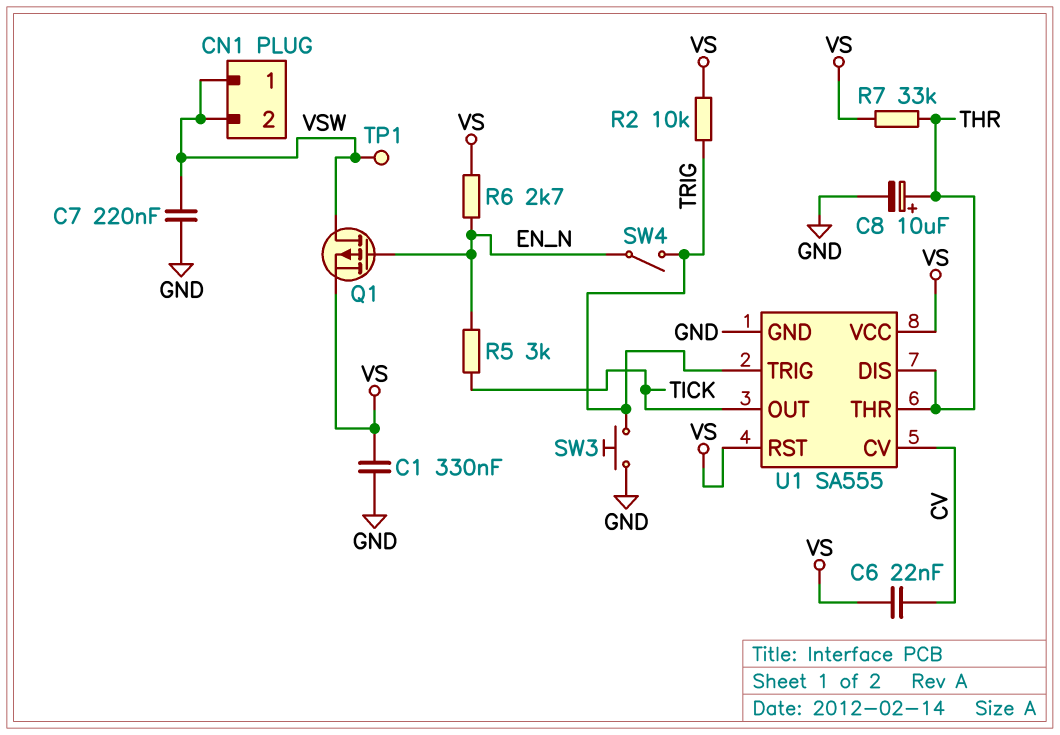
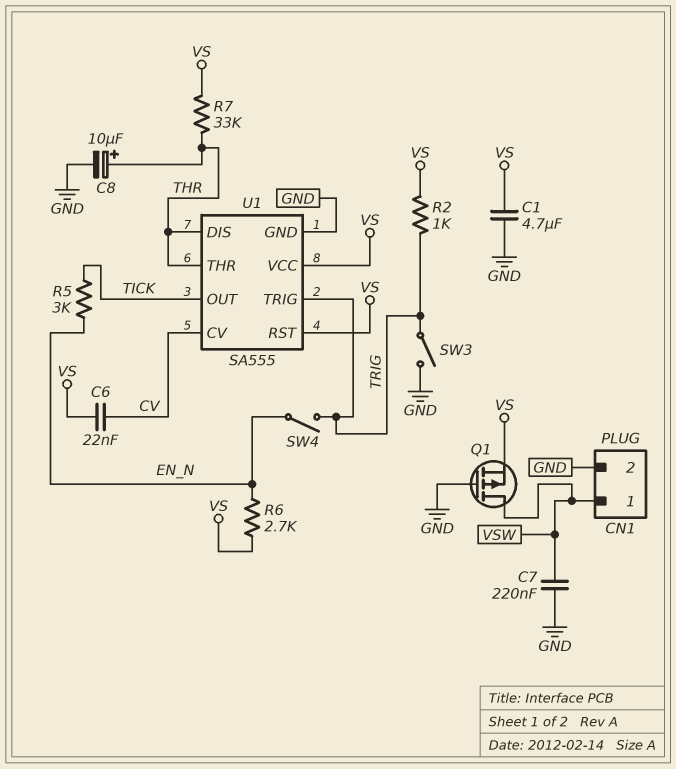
C1: 330nF (GND, VS) -> 4.7uF (GND, VS)
CN1 pin 2: VSW -> GND
Q1: PMOS (G EN_N, D VSW, S VS) -> PMOS (G GND, D VSW, S VS)
R2: 10k (TRIG, VS) -> 1k (TRIG, VS)
SW3: button (GND, TRIG) -> switch (GND, TRIG)
TP1: test point (VSW) -> none

